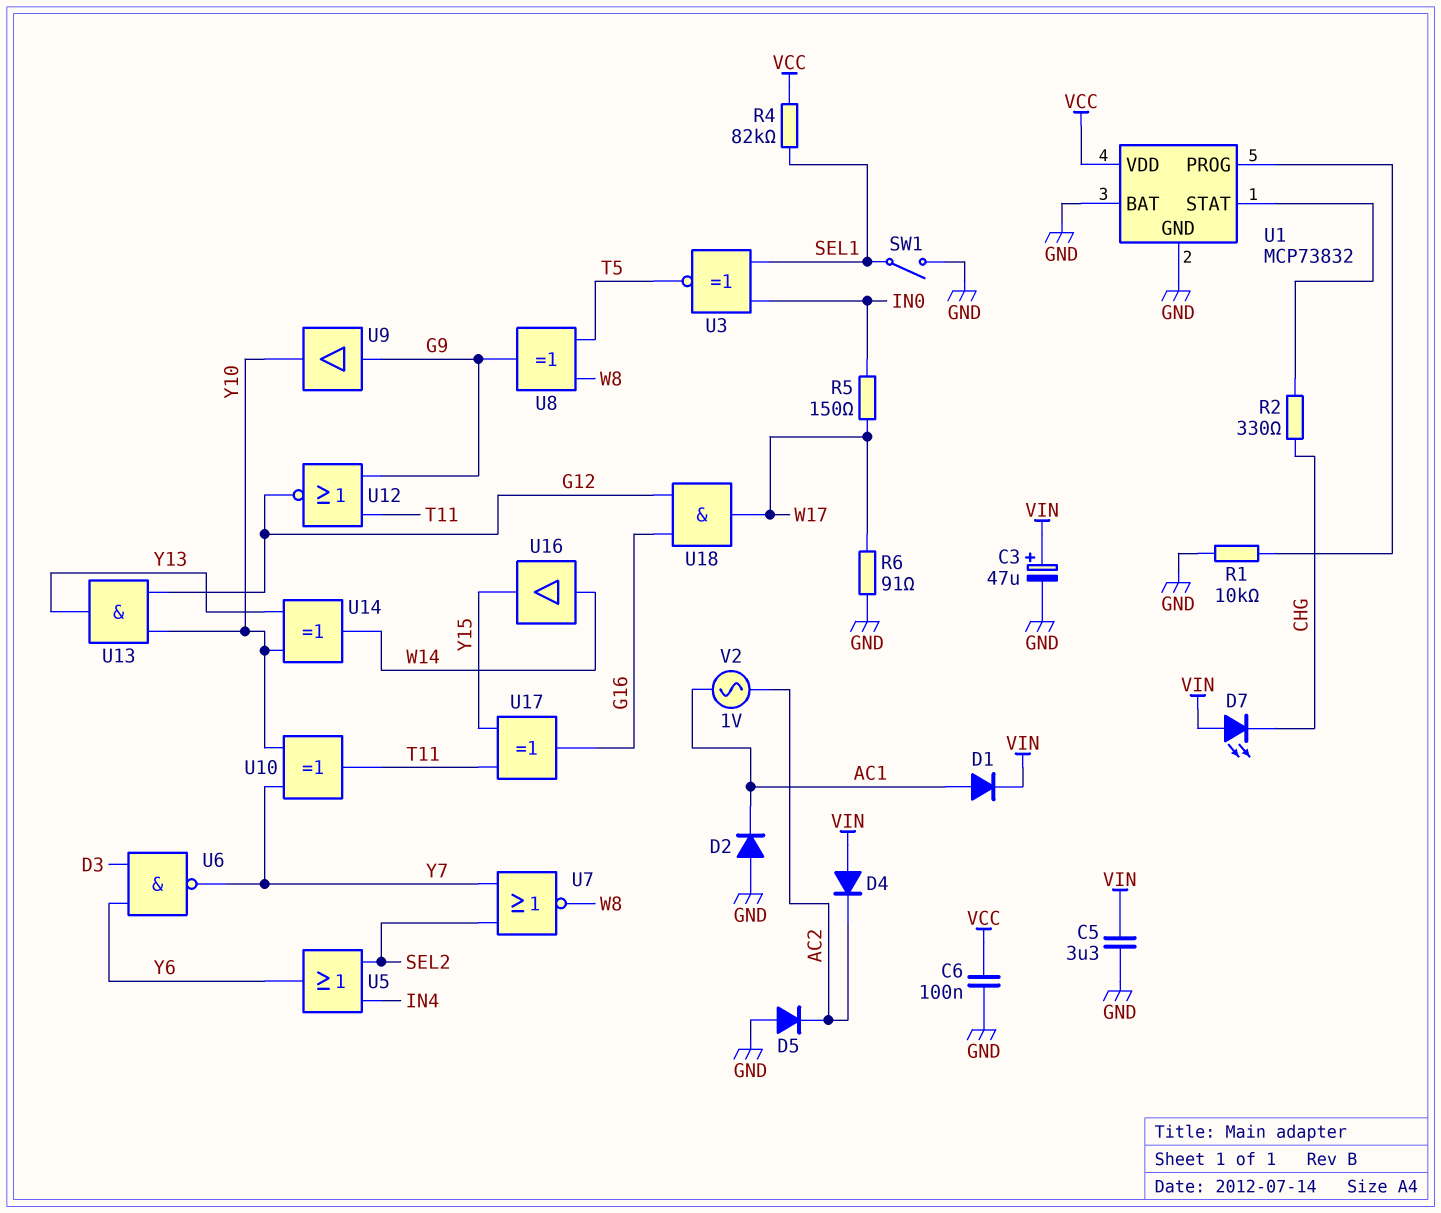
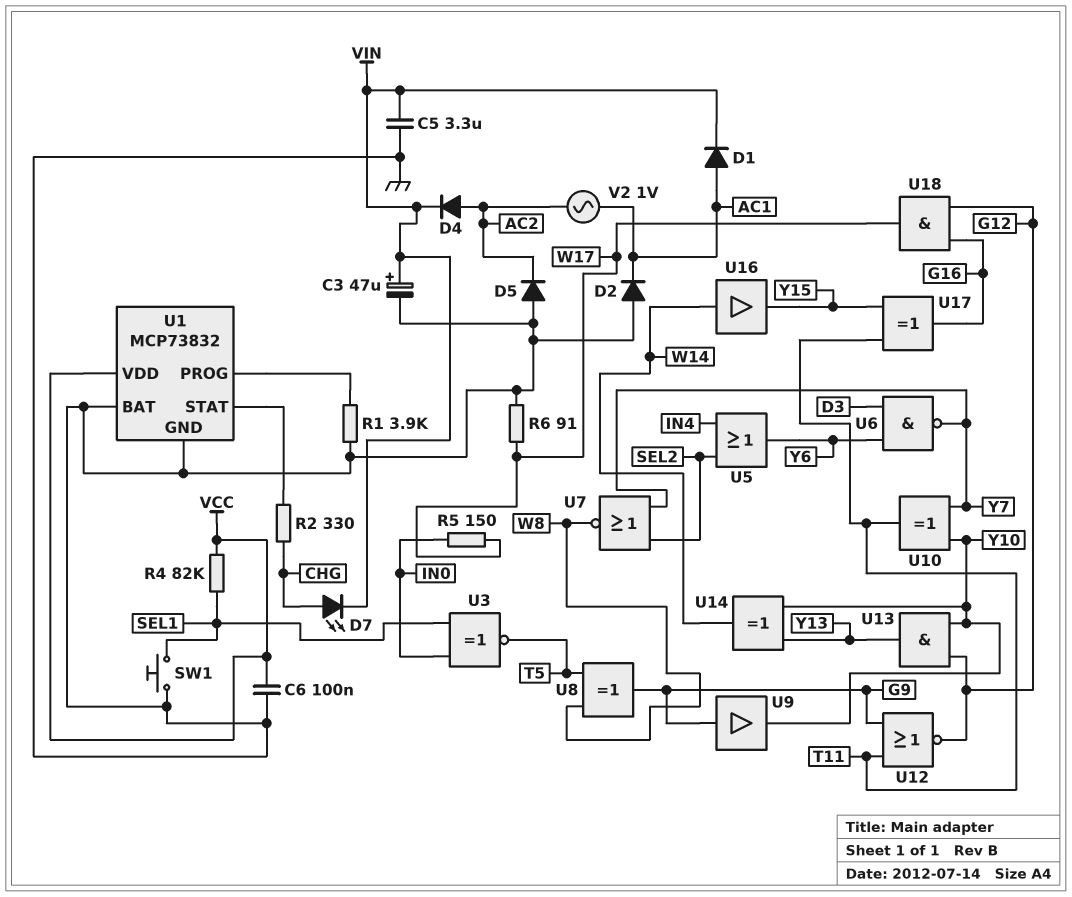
D4: diode (A VIN, K AC2) -> diode (A AC2, K VIN)
D7: LED (A VIN, K CHG) -> LED (A CHG, K VIN)
R1: 10k (GND, U1/PROG) -> 3.9k (GND, U1/PROG)
SW1: switch (GND, SEL1) -> button (GND, SEL1)

